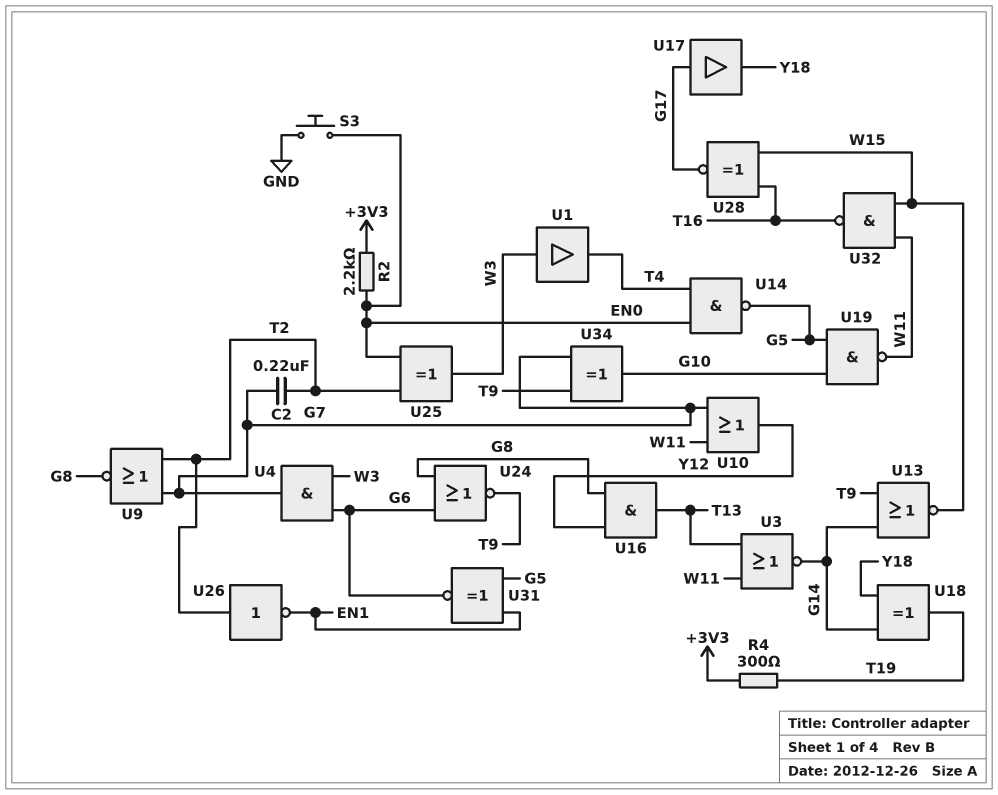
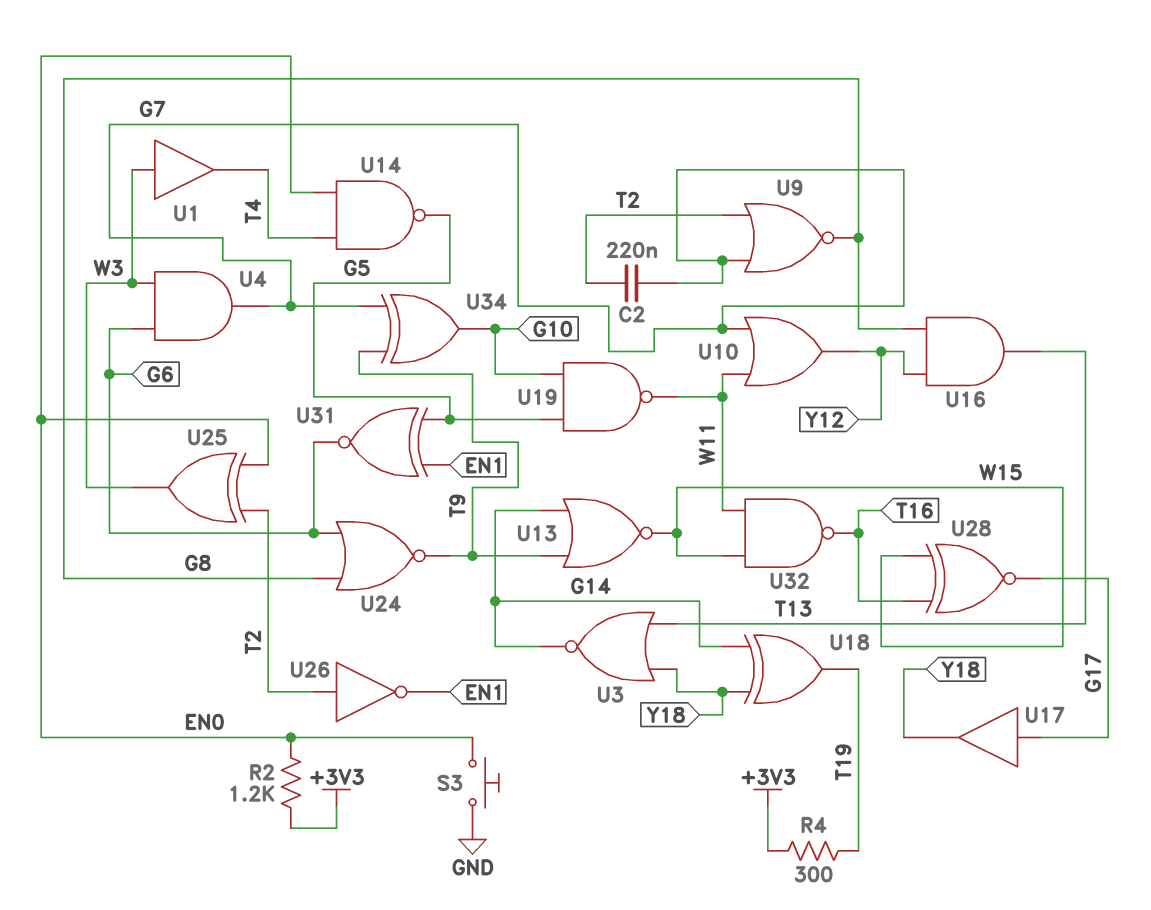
R2: 2.2k (+3V3, EN0) -> 1.2k (+3V3, EN0)
U3: NOR (in T13, in W11, out G14) -> NOR (in T13, in Y18, out G14)

